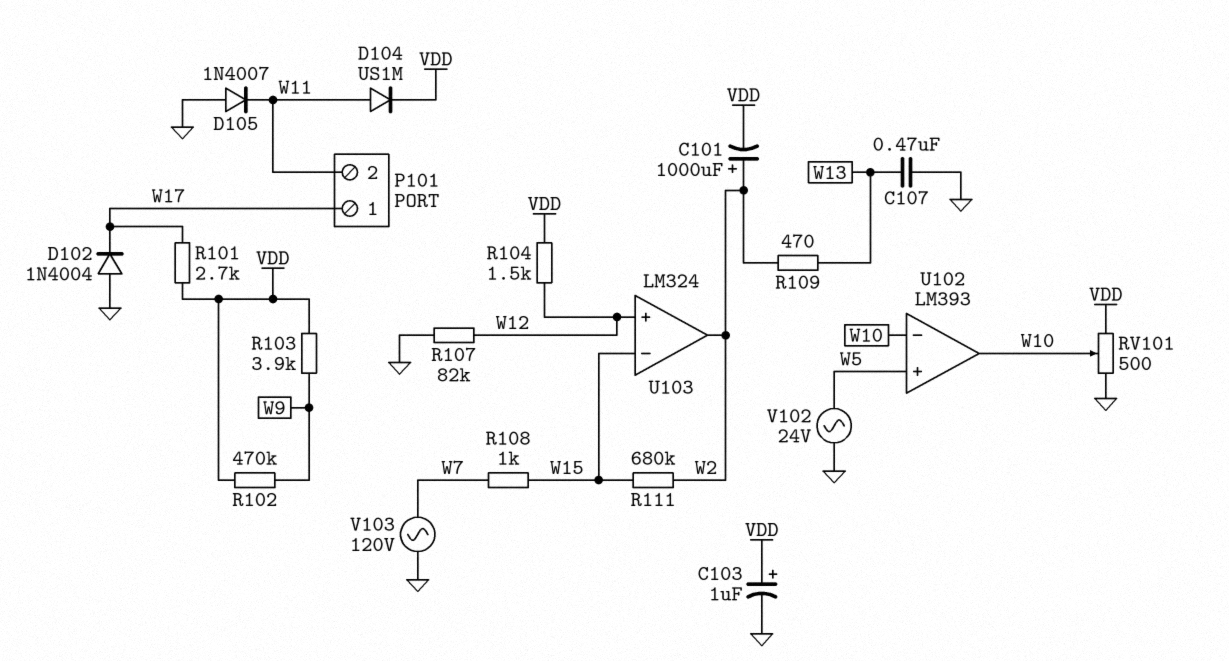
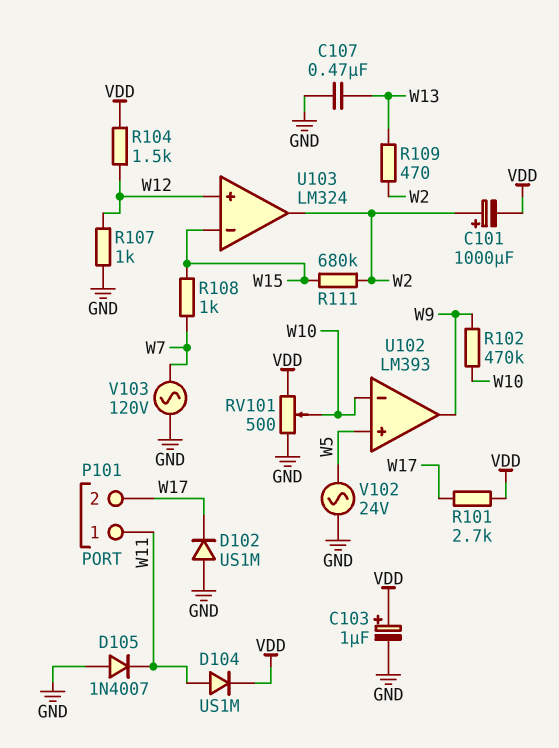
D102: diode 1N4004 (A GND, K W17) -> diode US1M (A GND, K W17)
P101 pin 1: W17 -> W11
P101 pin 2: W11 -> W17
R102: 470k (VDD, W9) -> 470k (W9, W10)
R103: 3.9k (VDD, W9) -> none
R107: 82k (GND, W12) -> 1k (GND, W12)
U102 pin out: W10 -> W9

